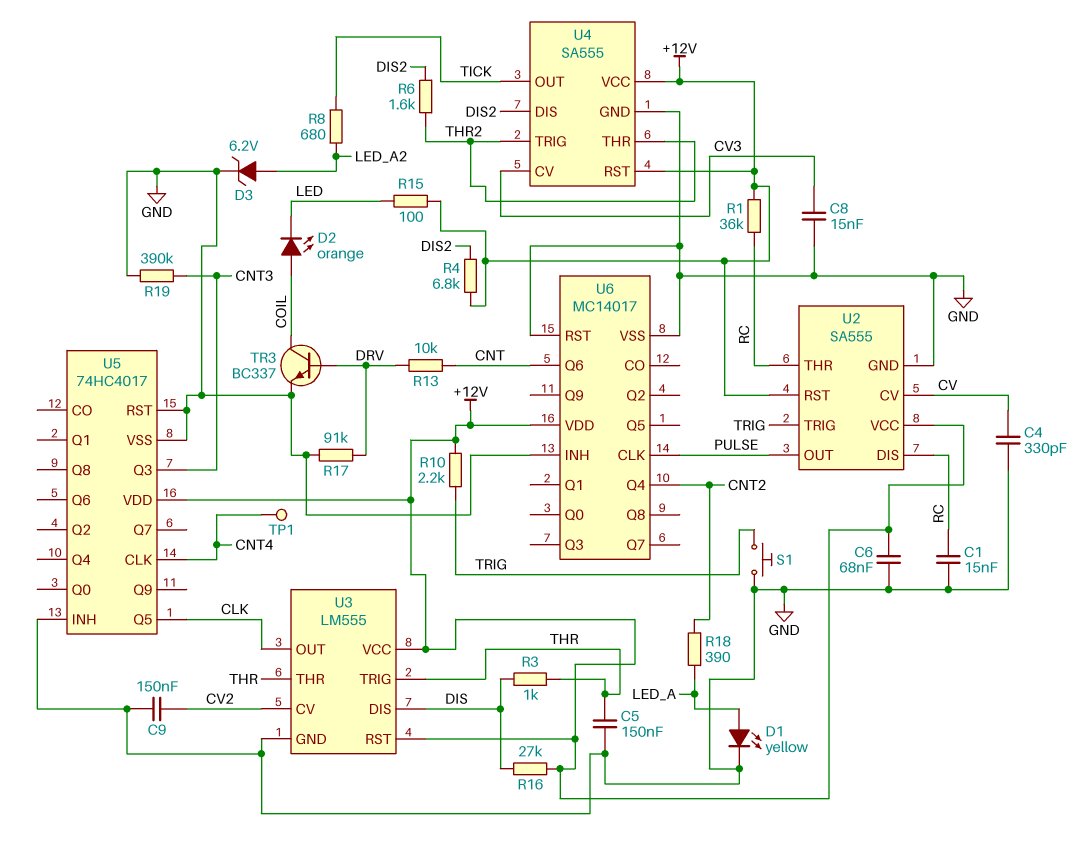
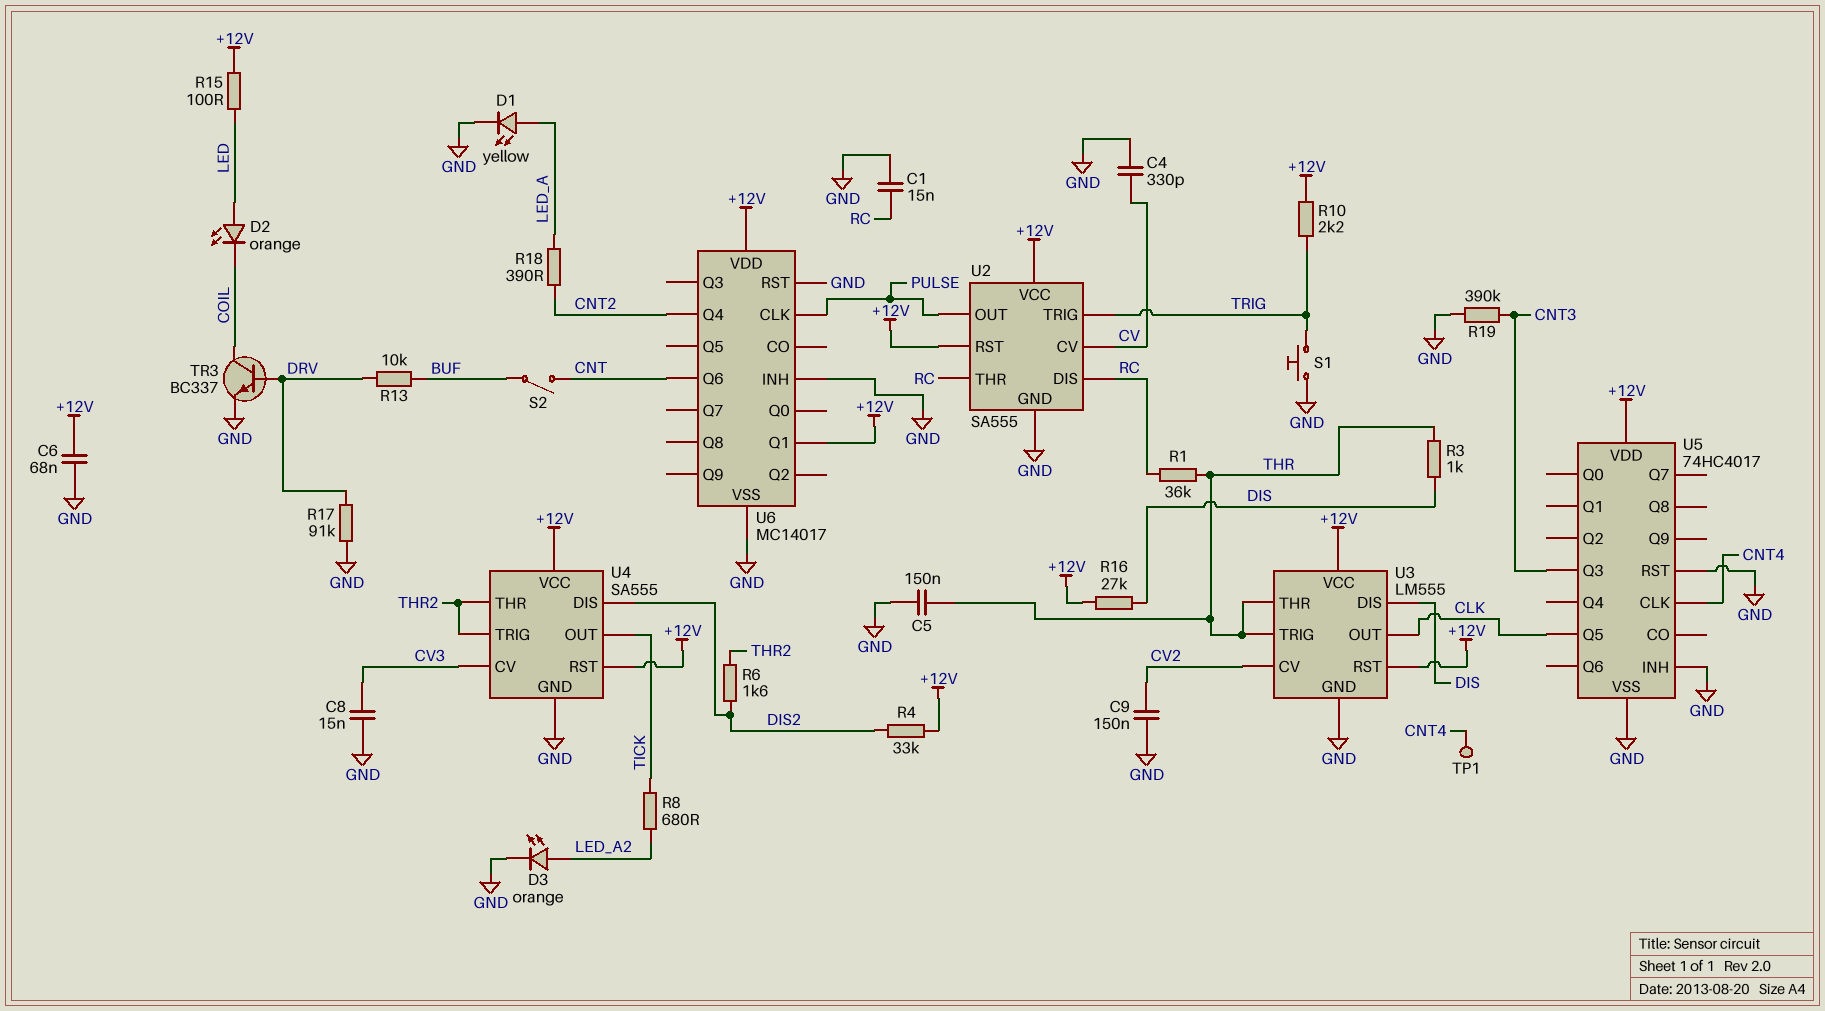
D2: LED orange (A COIL, K LED) -> LED orange (A LED, K COIL)
D3: zener 6.2V (A LED_A2, K GND) -> LED orange (A LED_A2, K GND)
R1: 36k (+12V, RC) -> 36k (RC, THR)
R4: 6.8k (+12V, DIS2) -> 33k (+12V, DIS2)
R13: 10k (CNT, DRV) -> 10k (BUF, DRV)
S2: none -> switch (BUF, CNT)
U6 pin Q1: none -> +12V

